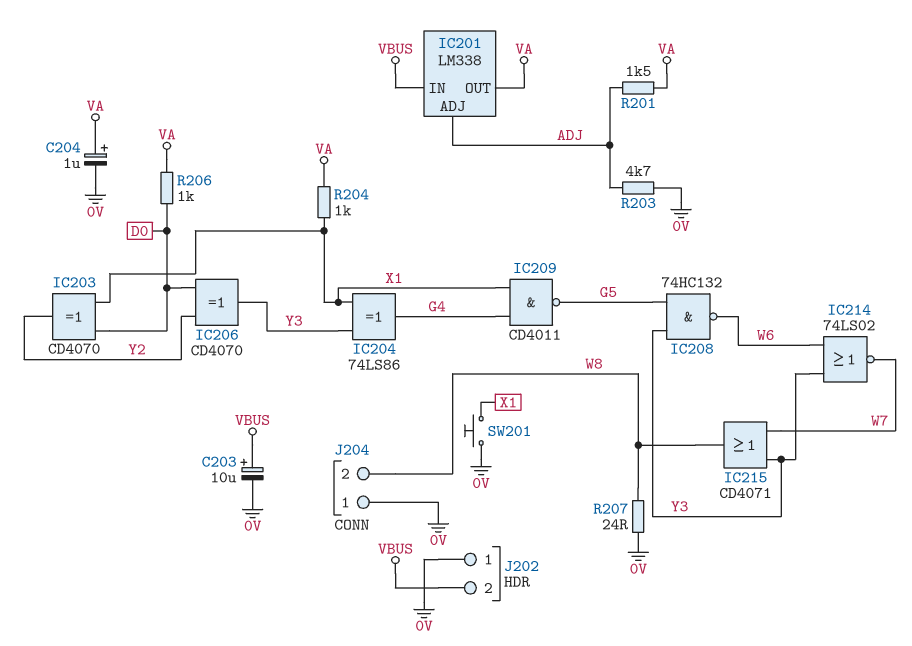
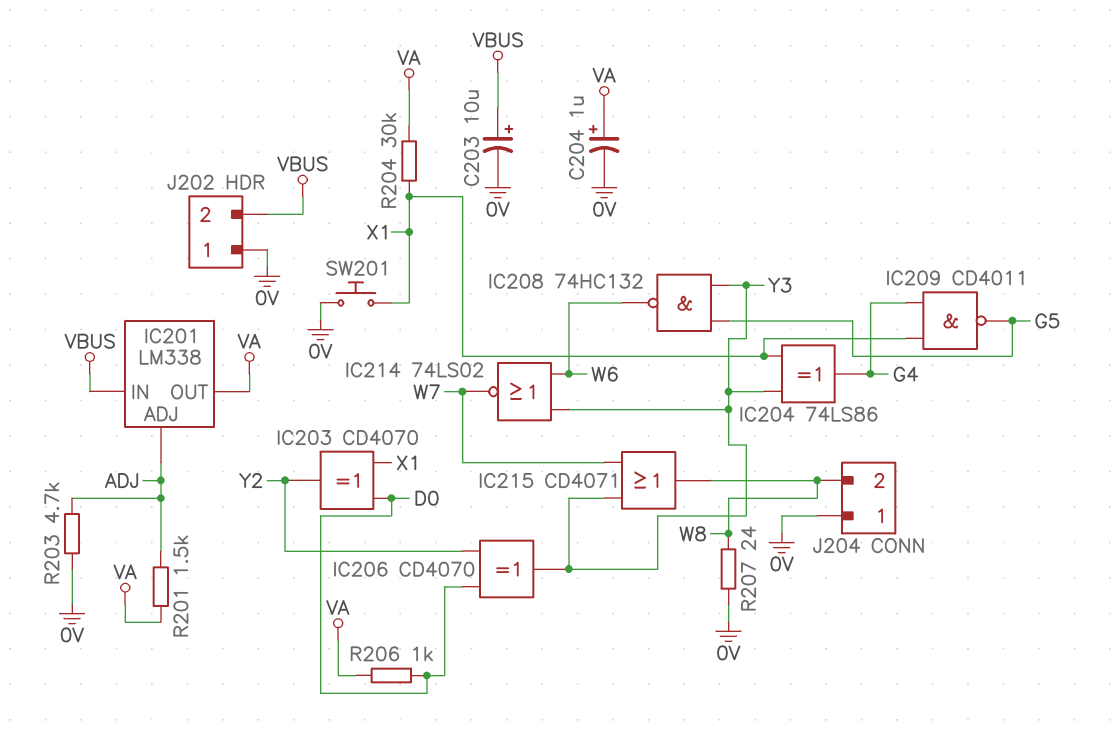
R204: 1k (VA, X1) -> 30k (VA, X1)

